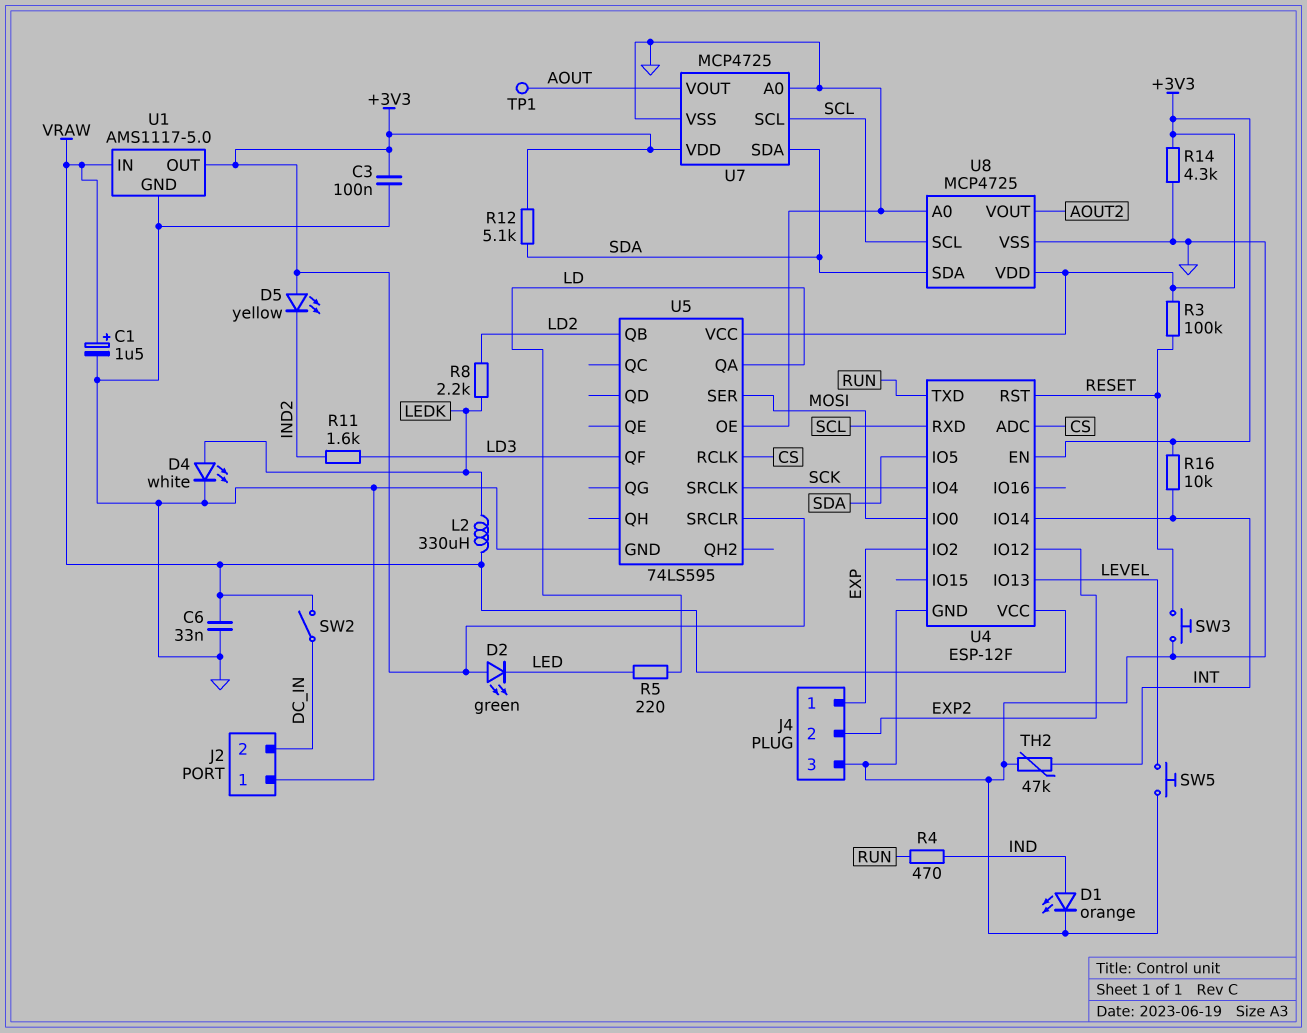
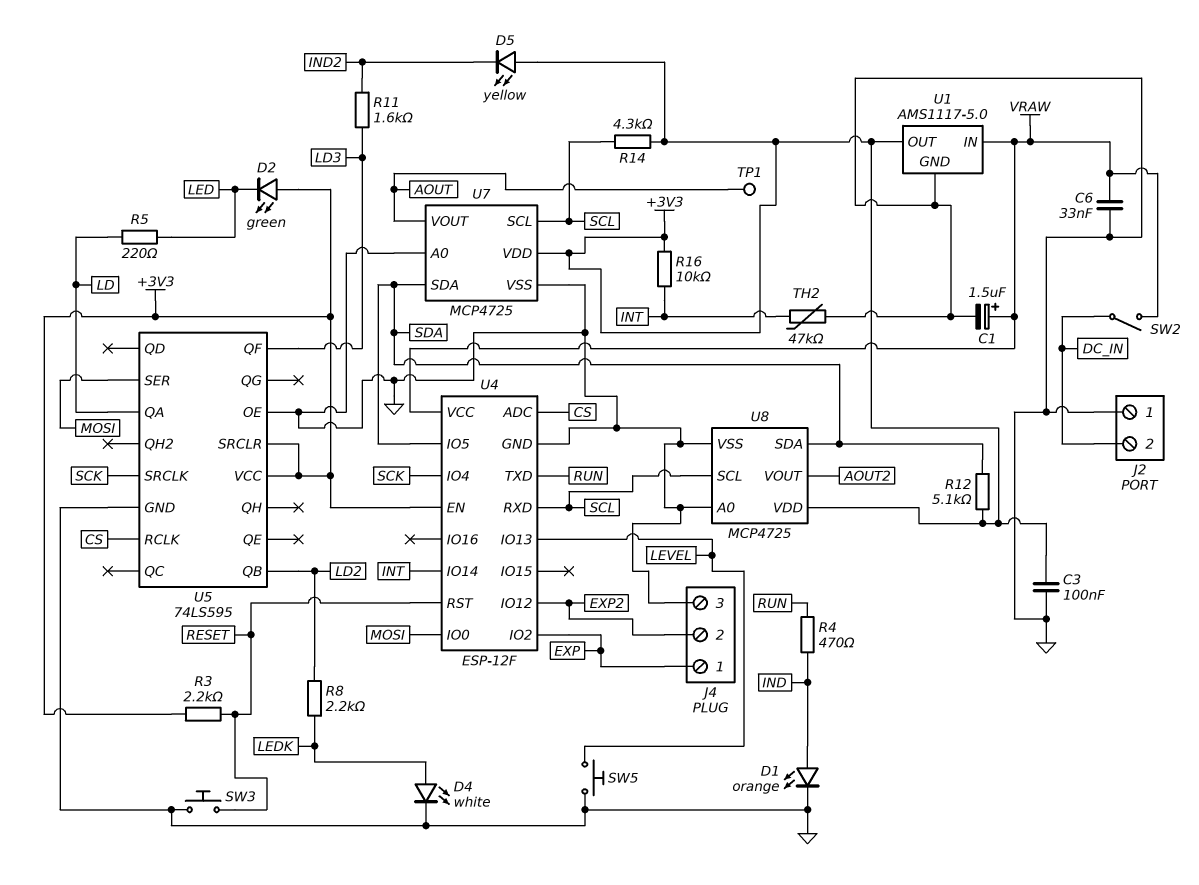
L2: 330uH (LEDK, VRAW) -> none
R3: 100k (+3V3, RESET) -> 2.2k (+3V3, RESET)
R14: 4.3k (+3V3, GND) -> 4.3k (+3V3, SCL)

